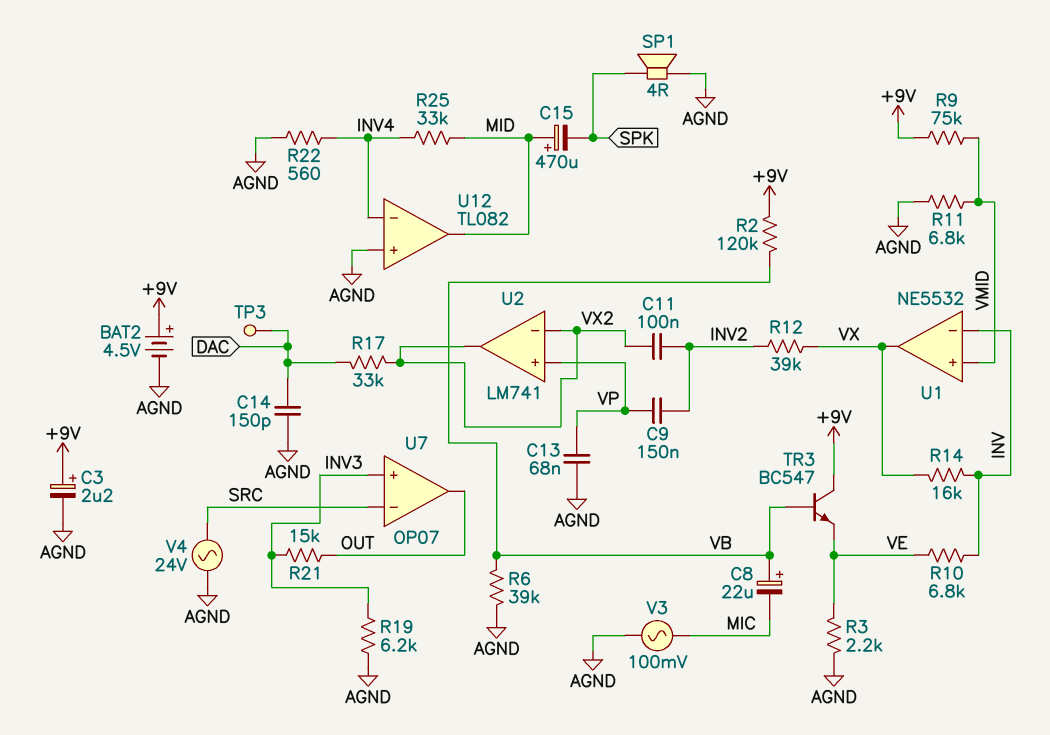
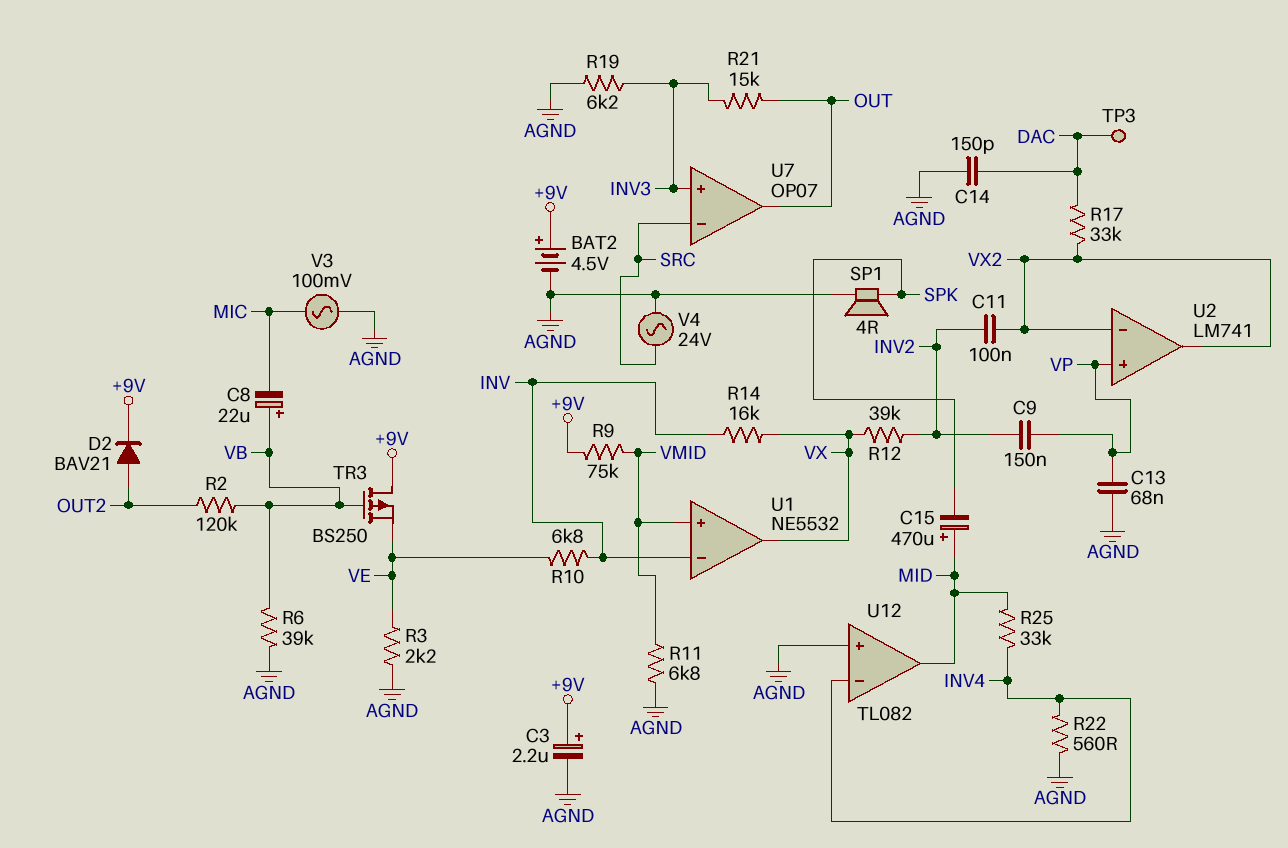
D2: none -> diode BAV21 (A OUT2, K +9V)
R2: 120k (+9V, VB) -> 120k (OUT2, VB)
TR3: NPN BC547 (B VB, C +9V, E VE) -> PMOS BS250 (G VB, D +9V, S VE)

